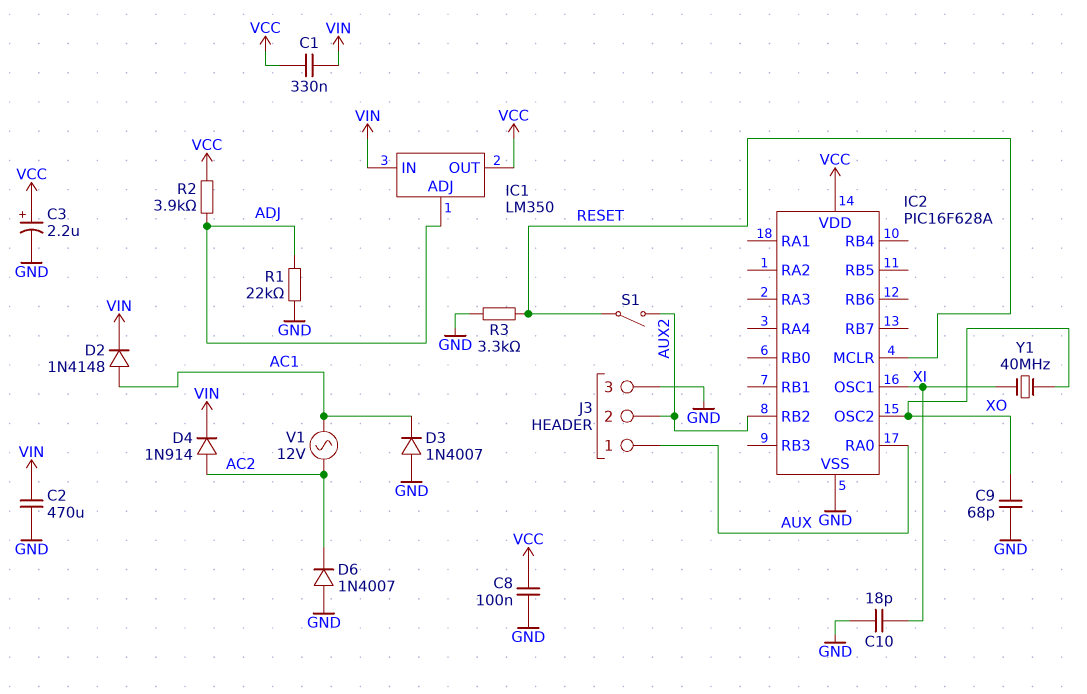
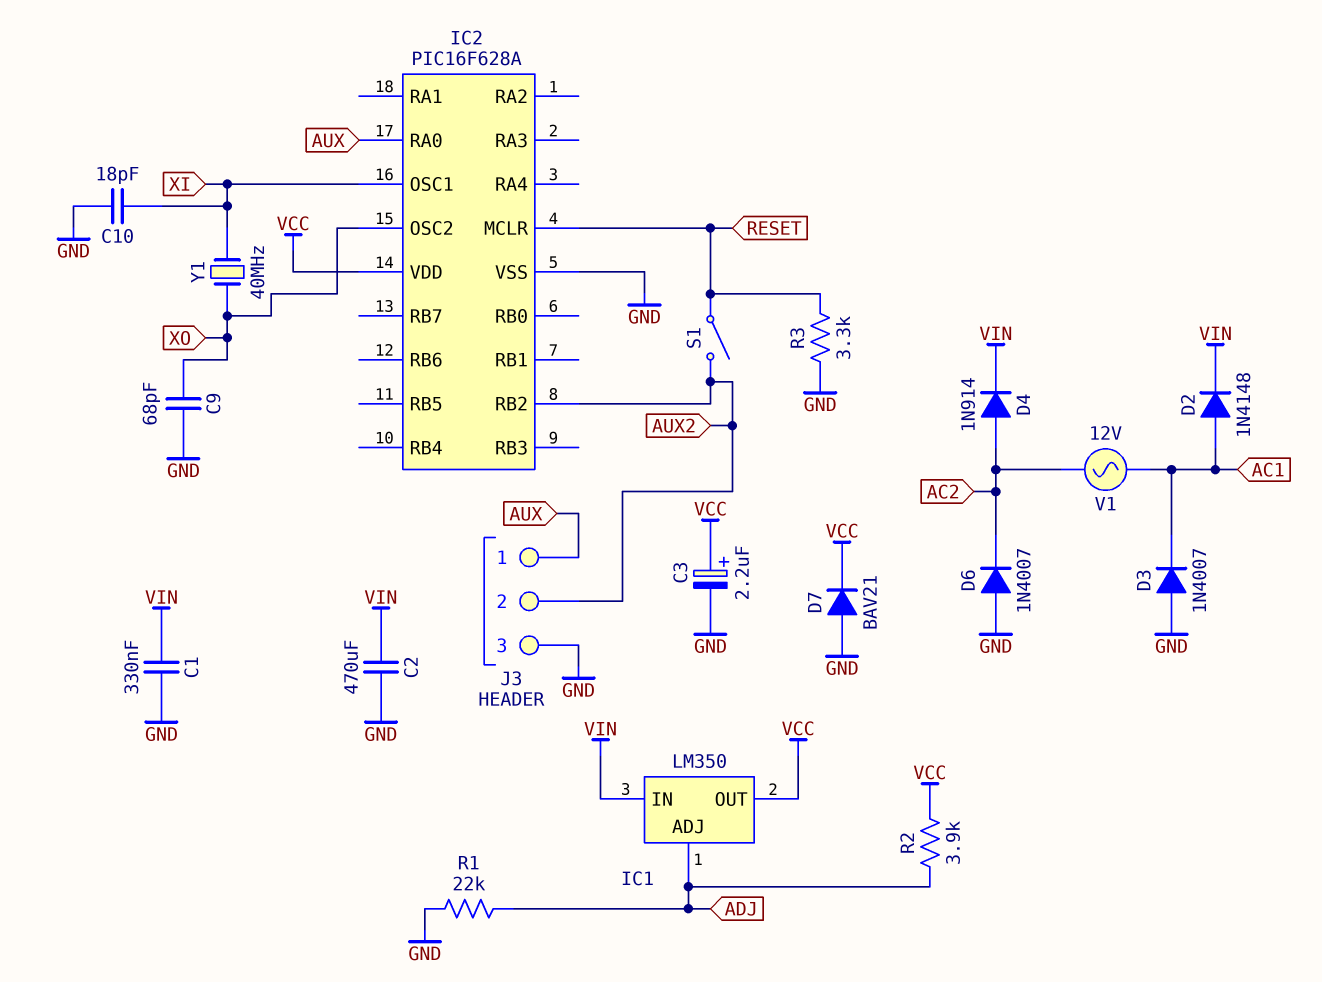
C1: 330nF (VCC, VIN) -> 330nF (GND, VIN)
C8: 100nF (GND, VCC) -> none
D7: none -> diode BAV21 (A GND, K VCC)

